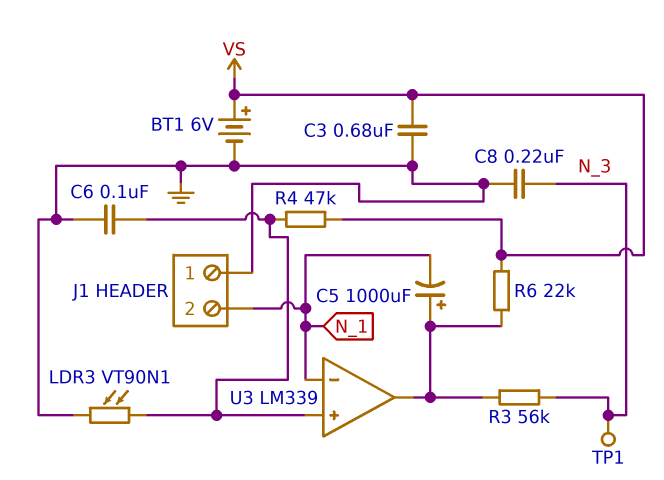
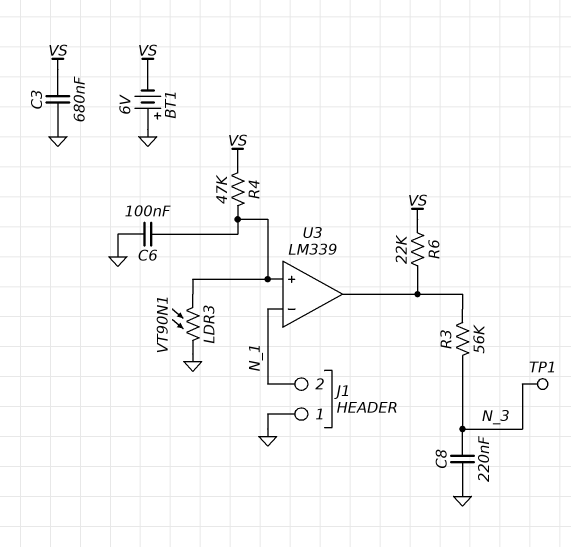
BT1: 6V (plus VS, minus GND) -> 6V (plus GND, minus VS)
C5: 1000uF (plus U3/out, minus N_1) -> none

